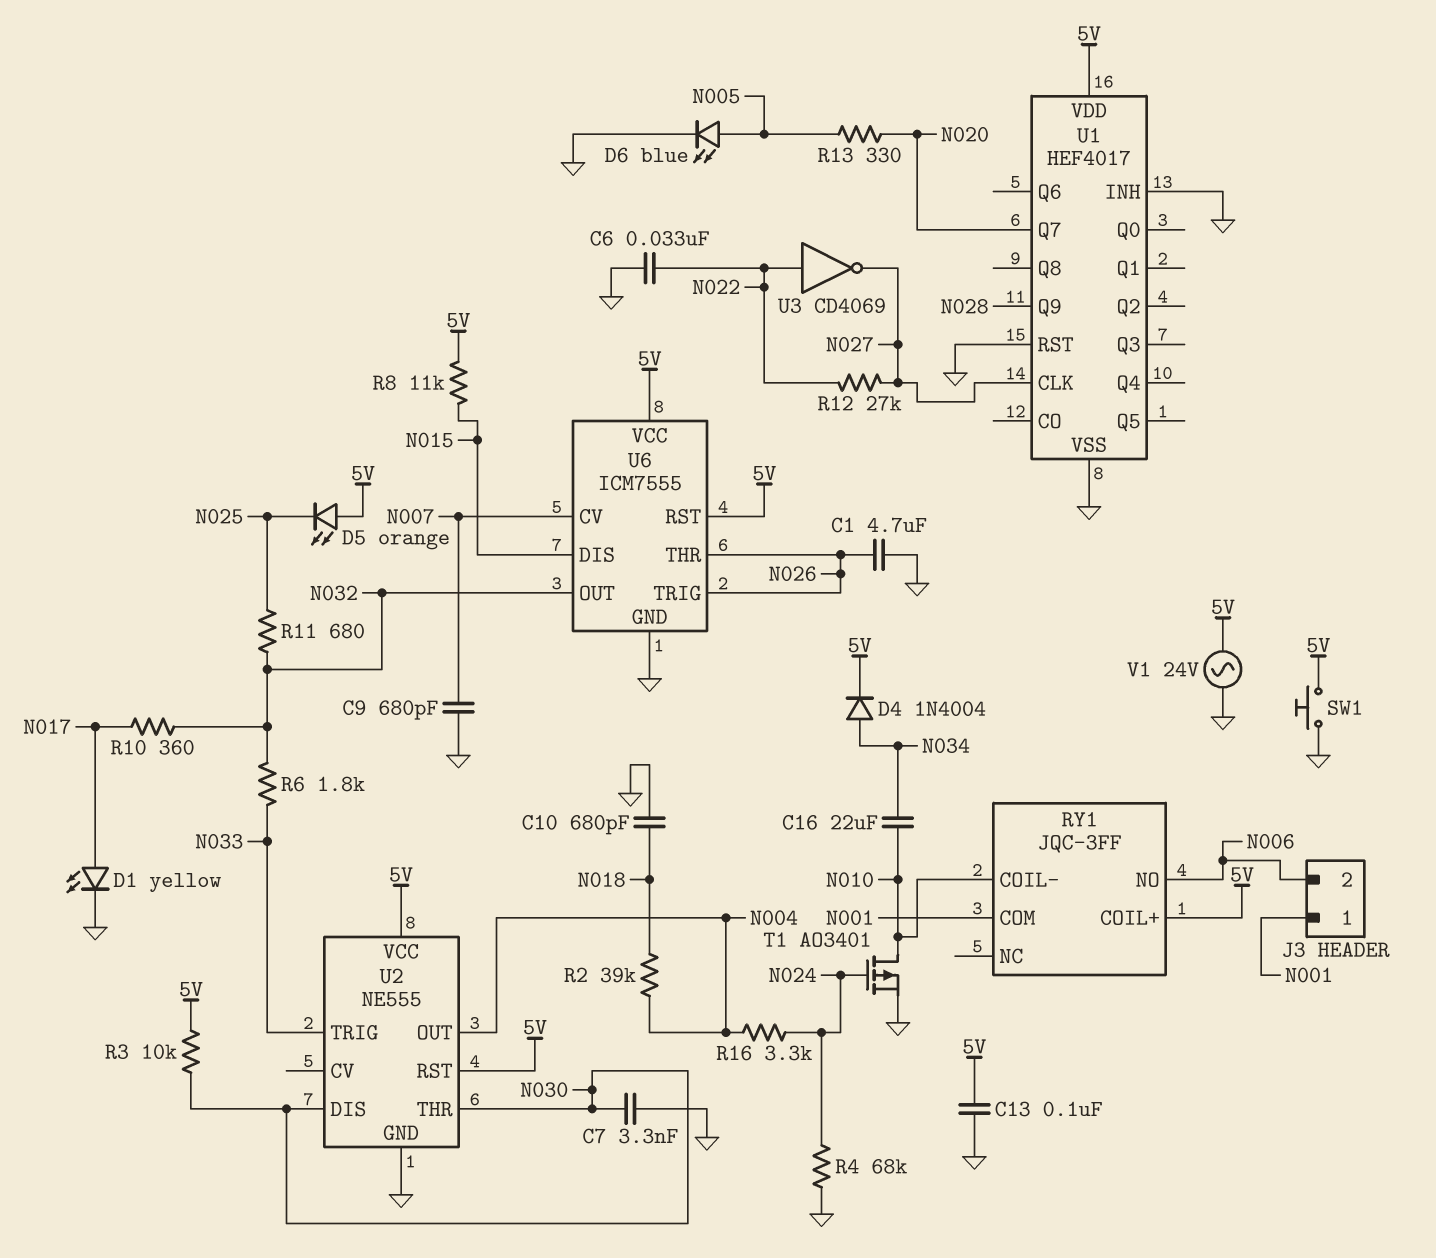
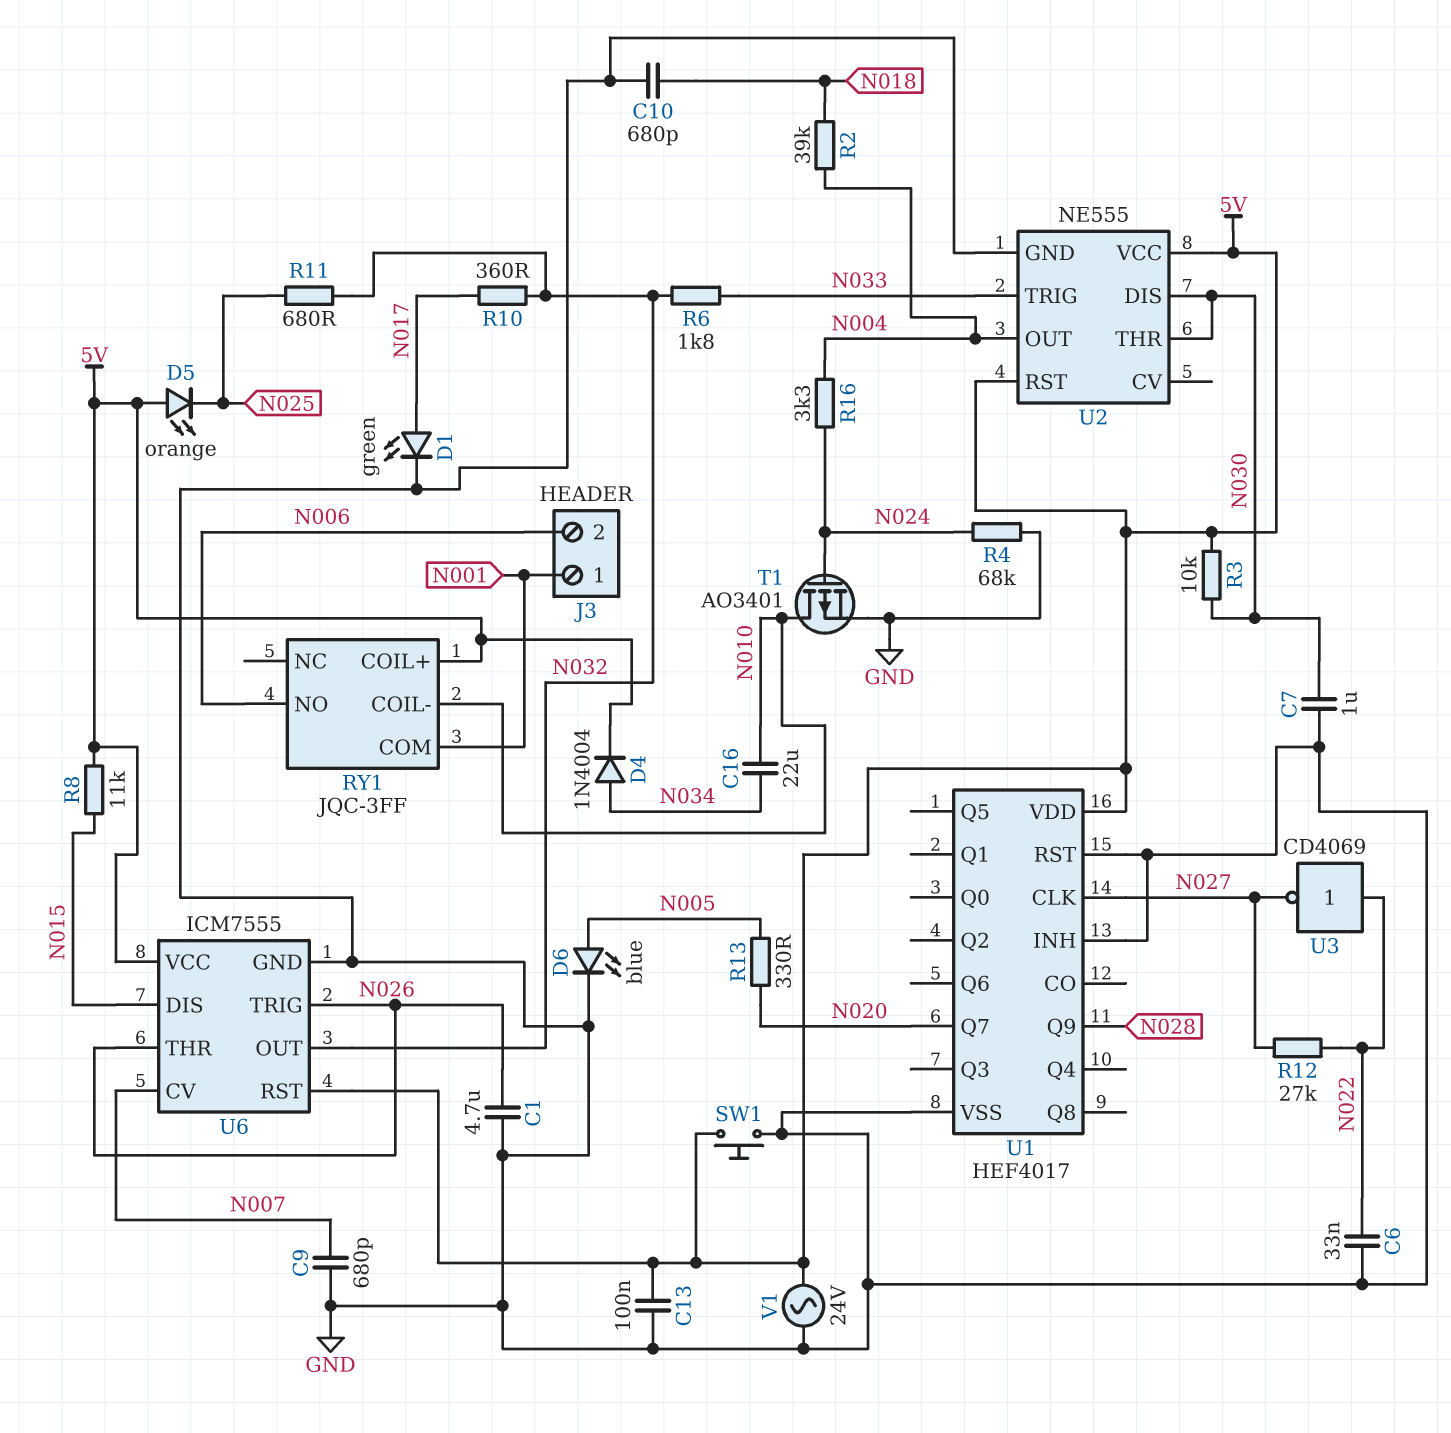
C7: 3.3nF (GND, N030) -> 1uF (GND, N030)
D1: LED yellow (A N017, K GND) -> LED green (A N017, K GND)

